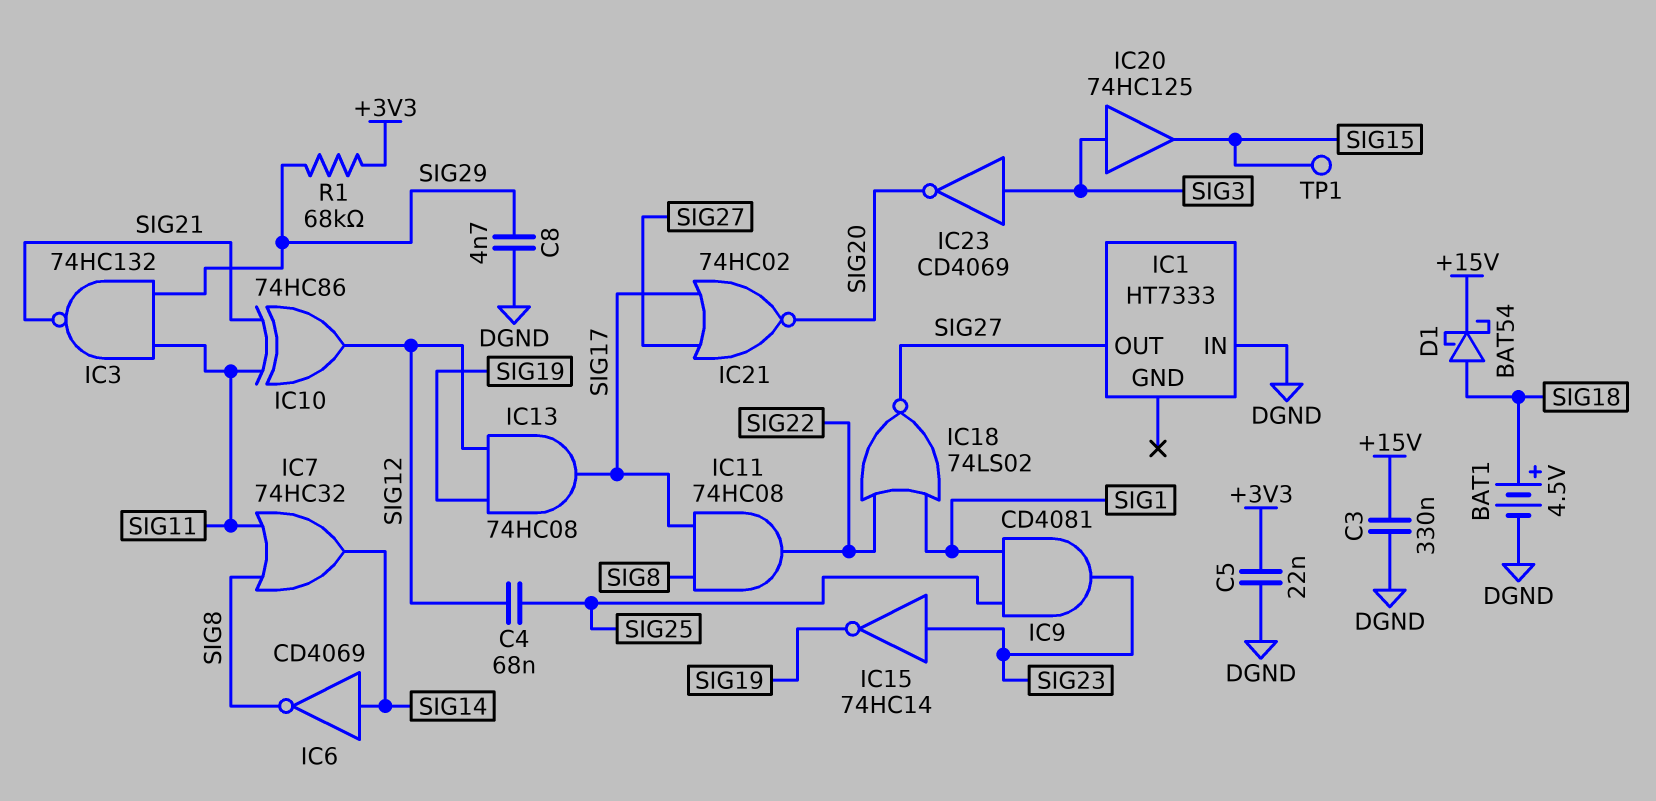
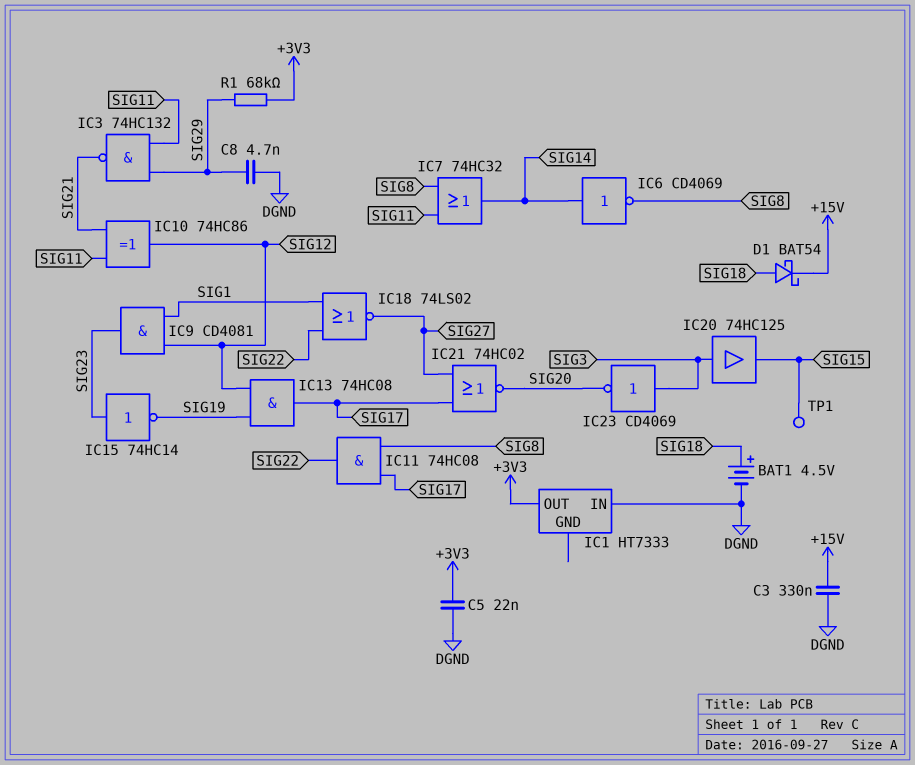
C4: 68nF (SIG12, SIG25) -> none
IC1 pin OUT: SIG27 -> +3V3
IC9: AND CD4081 (in SIG1, in SIG25, out SIG23) -> AND CD4081 (in SIG1, in SIG12, out SIG23)

